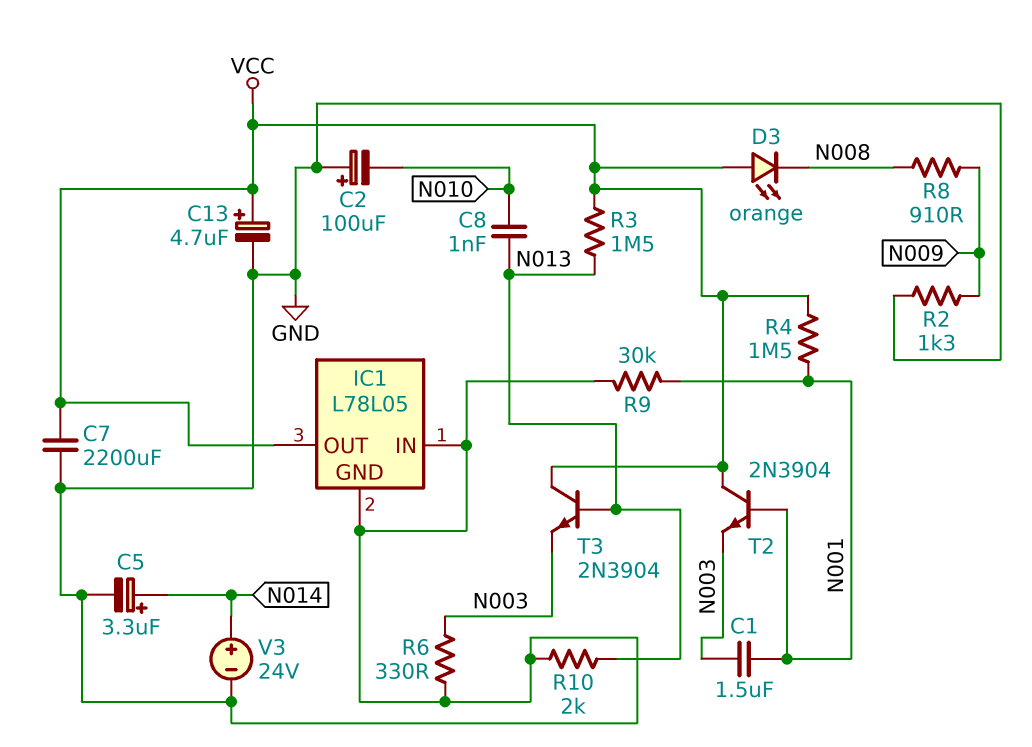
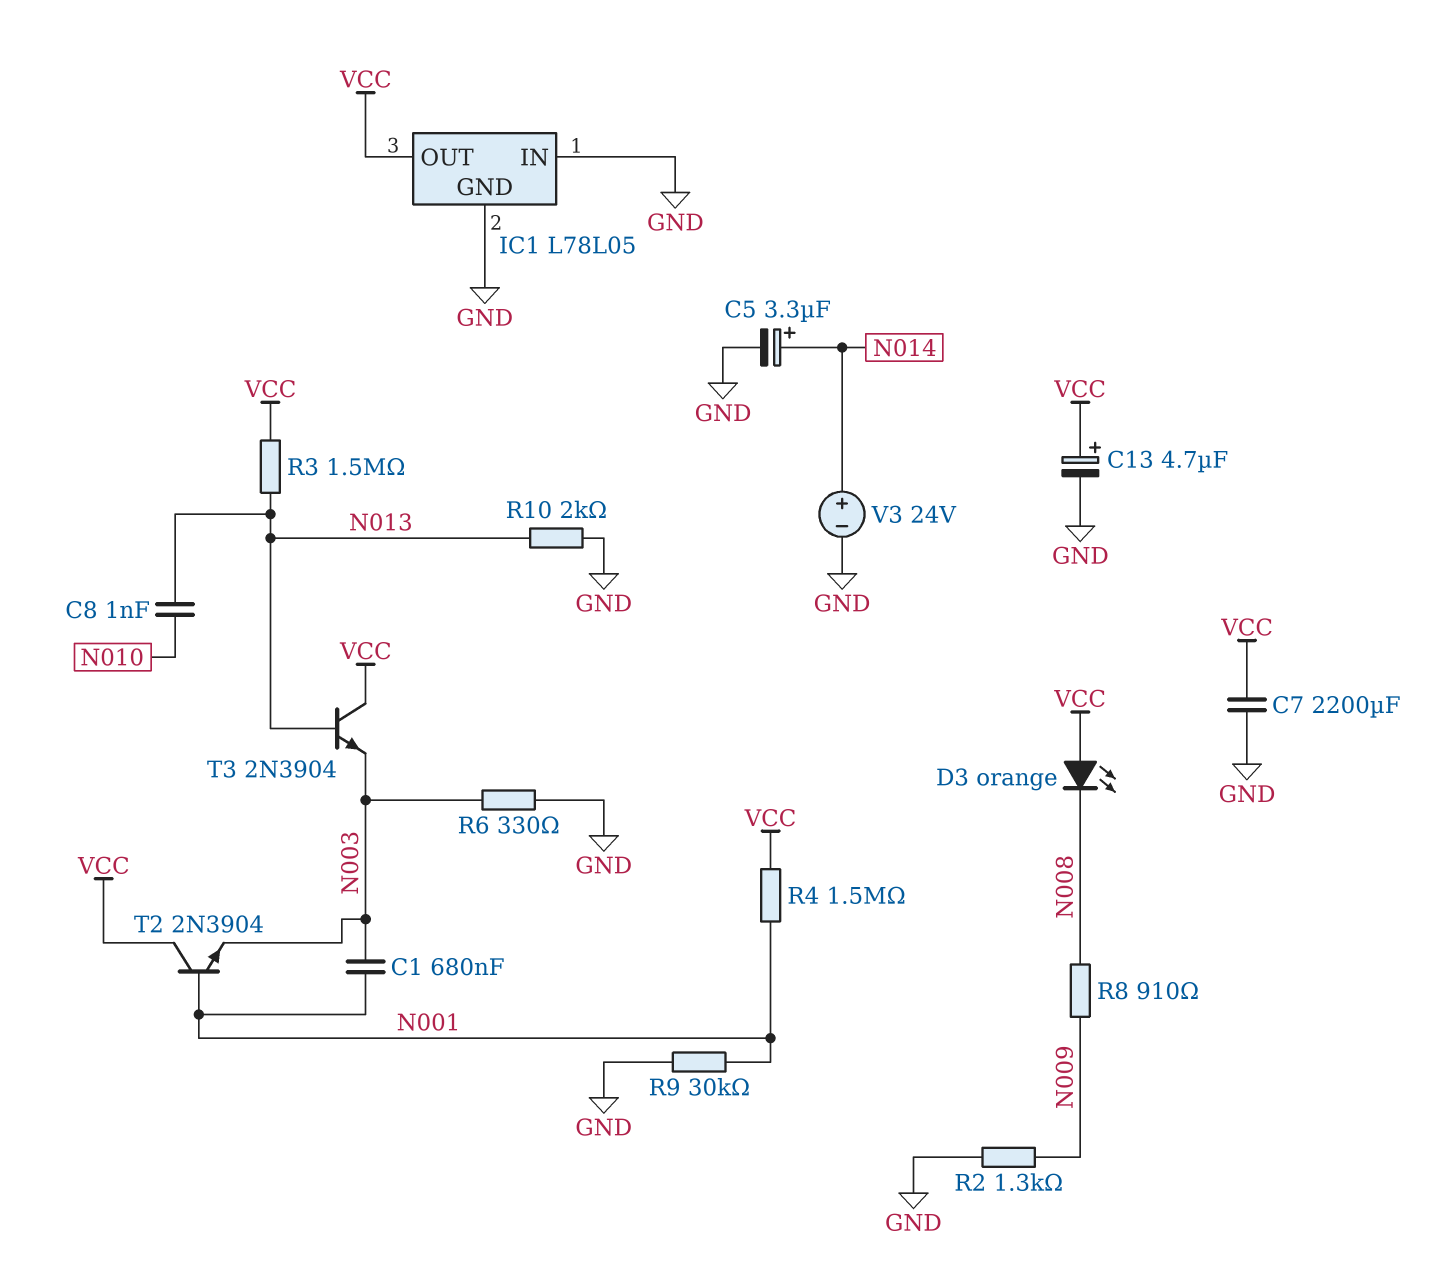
C1: 1.5uF (N001, N003) -> 680nF (N001, N003)
C2: 100uF (plus GND, minus N010) -> none

